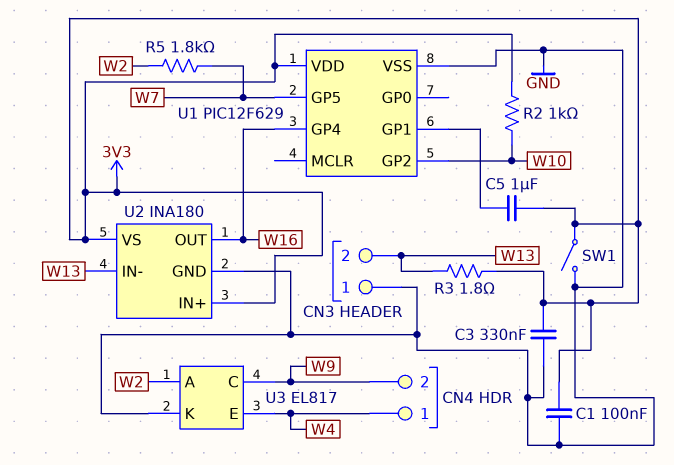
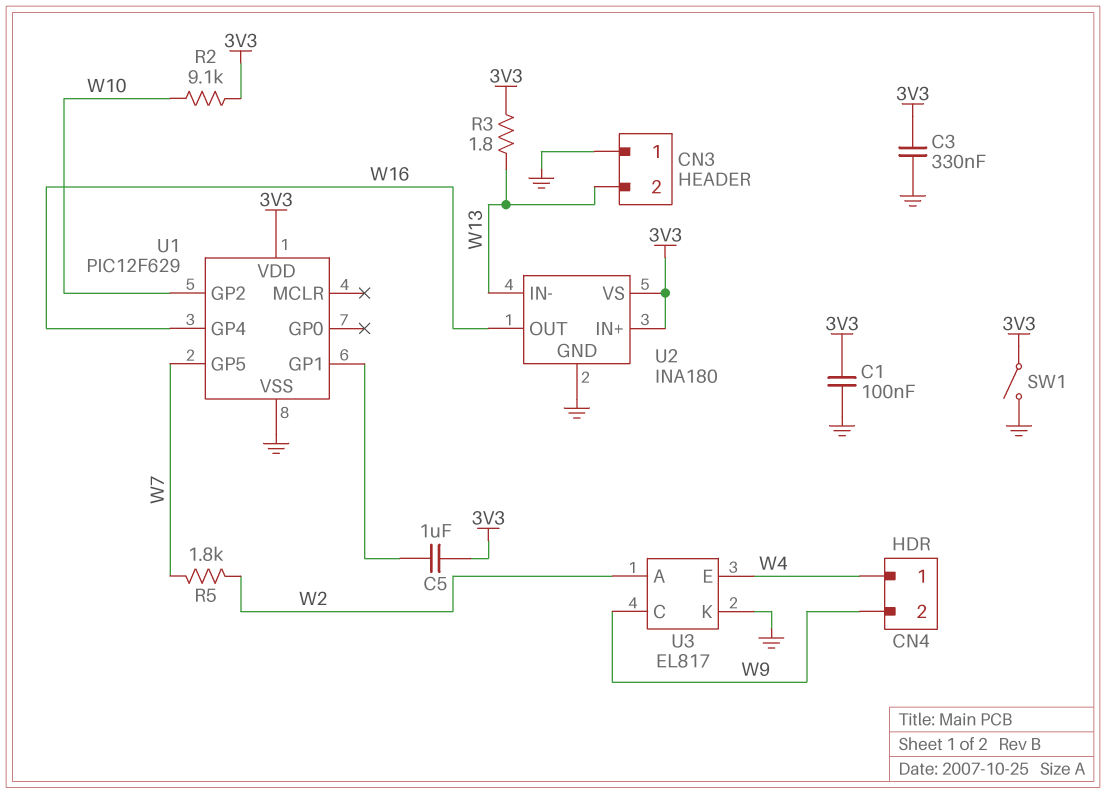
R2: 1k (3V3, W10) -> 9.1k (3V3, W10)

